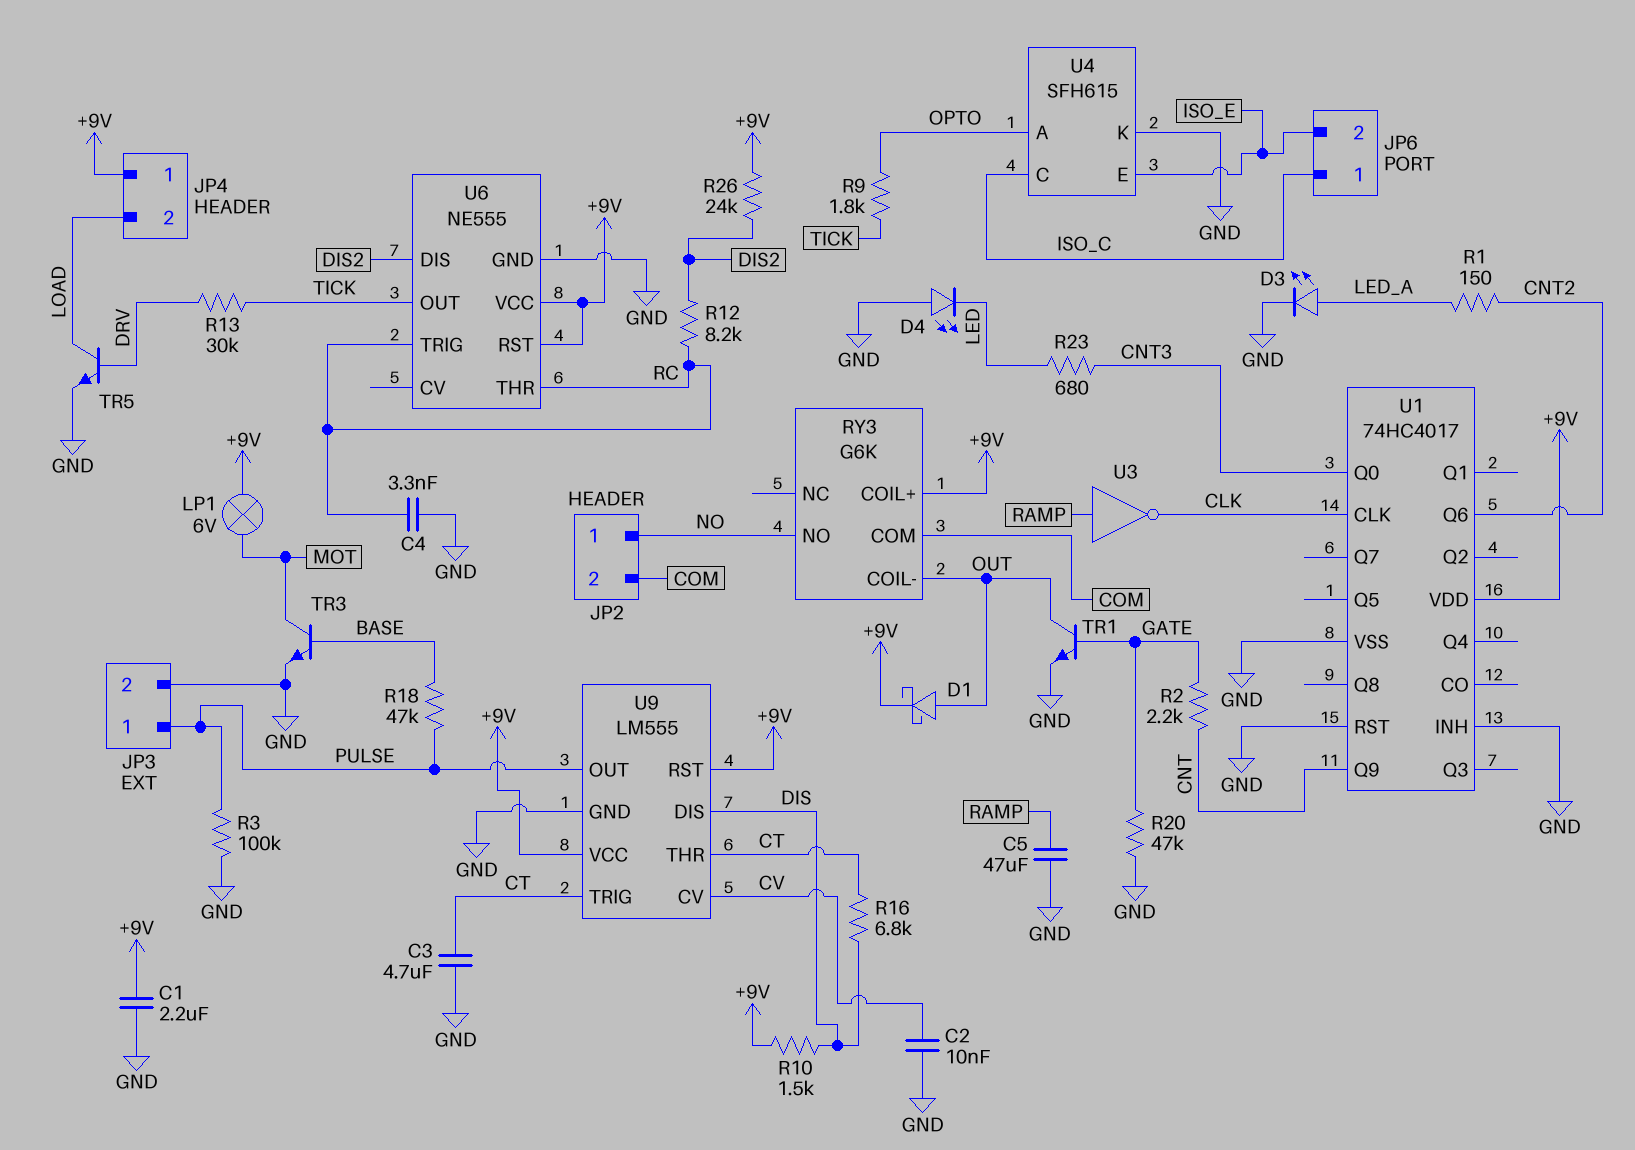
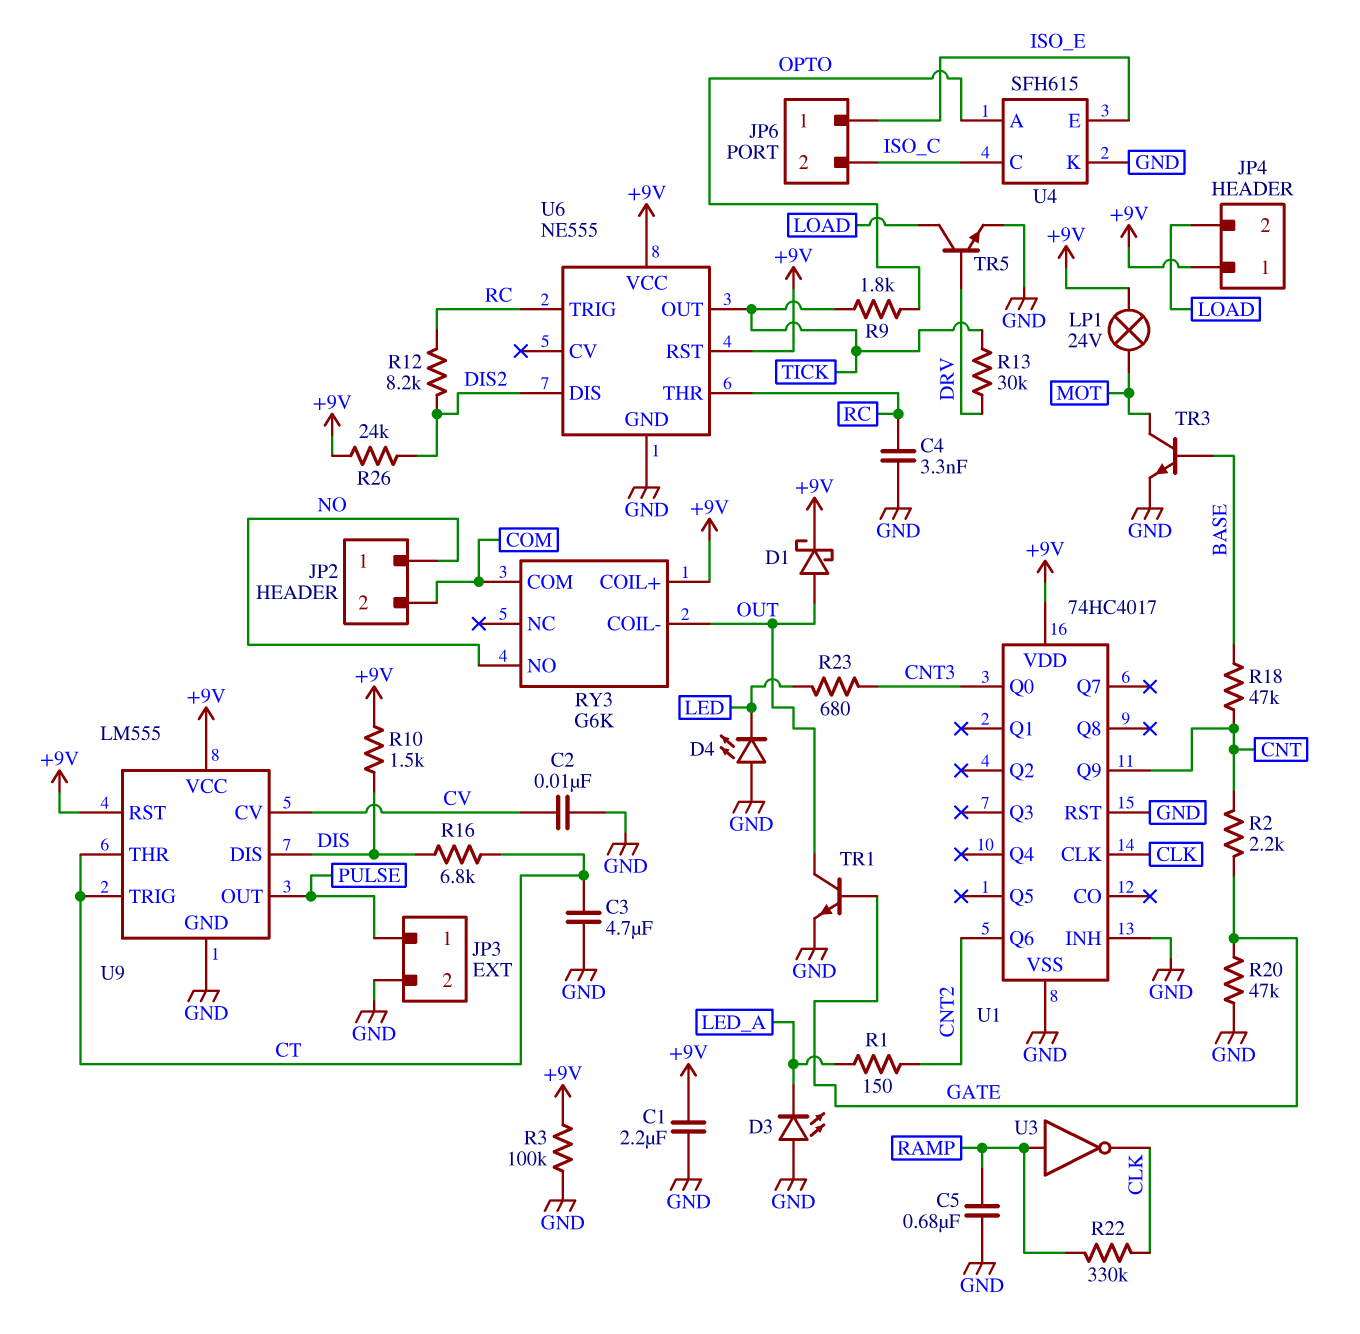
C5: 47uF (GND, RAMP) -> 680nF (GND, RAMP)
D3: LED (A LED_A, K GND) -> LED (A GND, K LED_A)
JP6 pin 1: ISO_C -> ISO_E
JP6 pin 2: ISO_E -> ISO_C
LP1: lamp 6V (+9V, MOT) -> lamp 24V (+9V, MOT)
R3: 100k (GND, PULSE) -> 100k (+9V, GND)
R18: 47k (BASE, PULSE) -> 47k (BASE, CNT)
R22: none -> 330k (CLK, RAMP)

